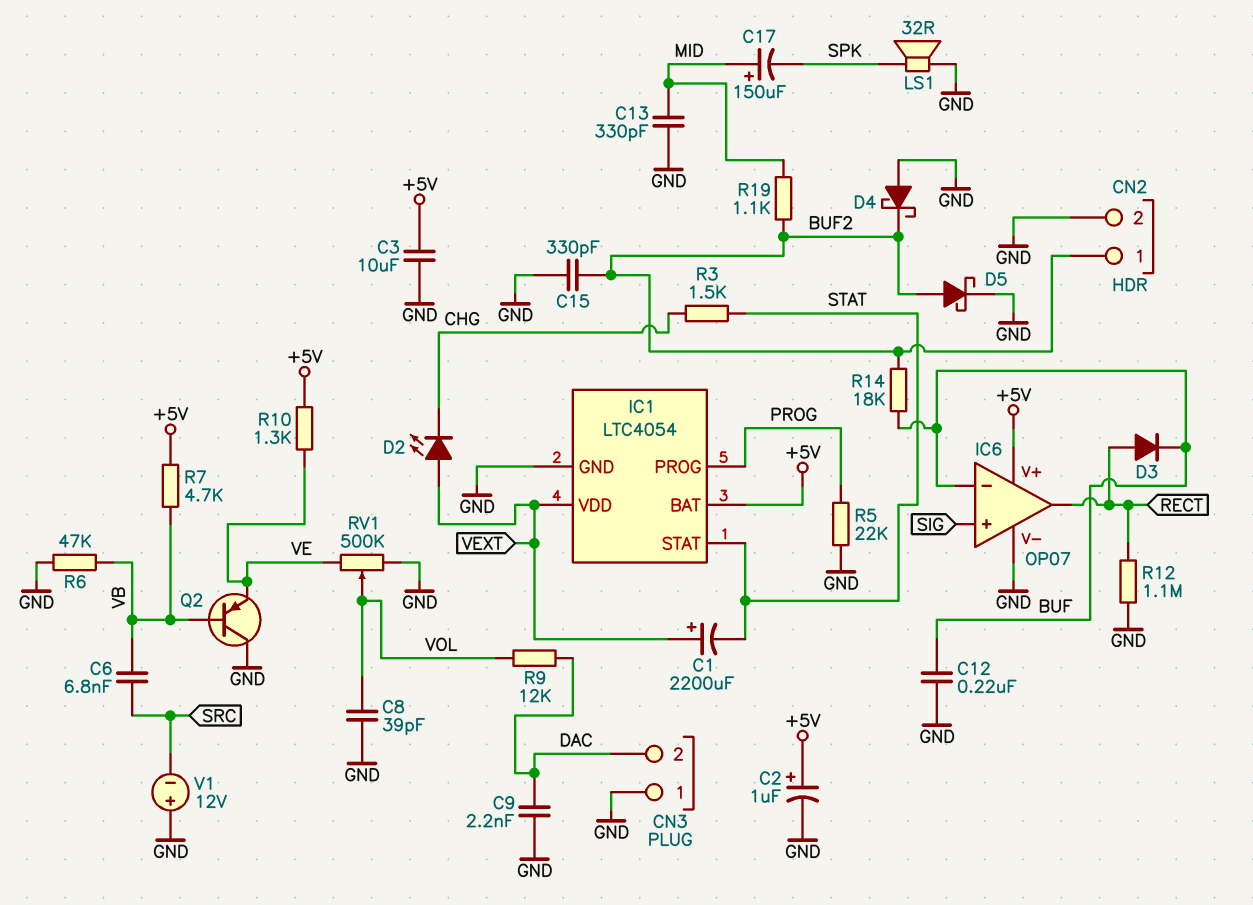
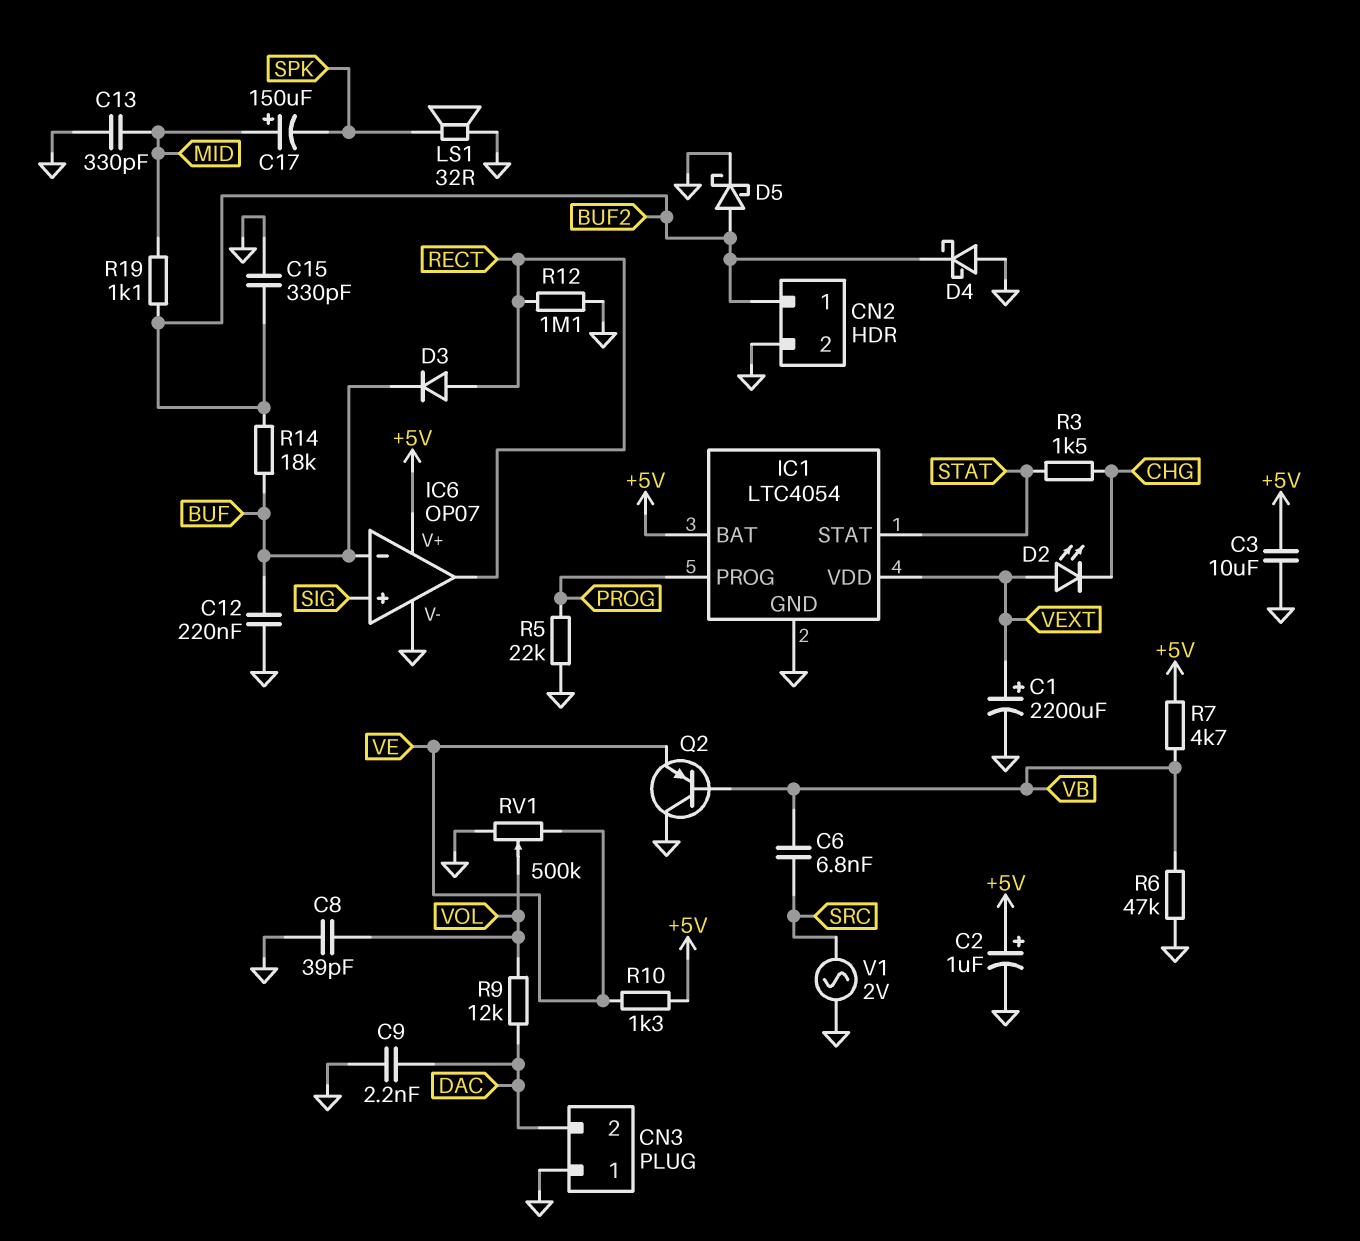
C1: 2200uF (plus VEXT, minus STAT) -> 2200uF (plus VEXT, minus GND)
V1: 12V (plus GND, minus SRC) -> AC 2V (GND, SRC)

